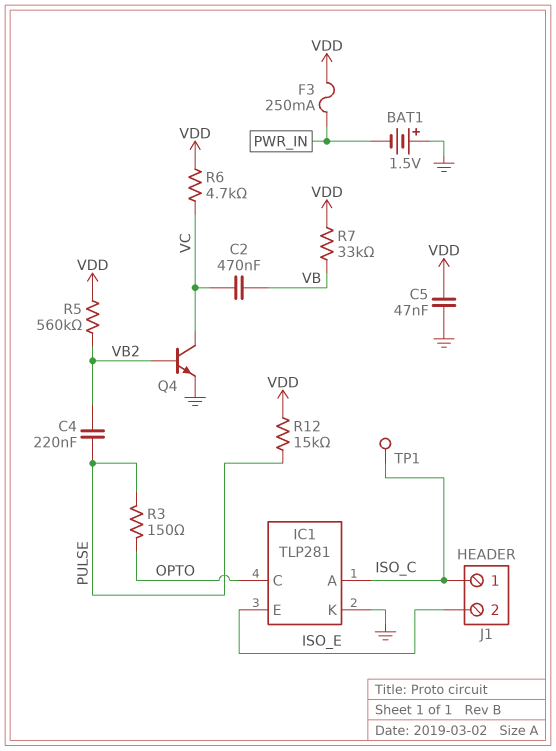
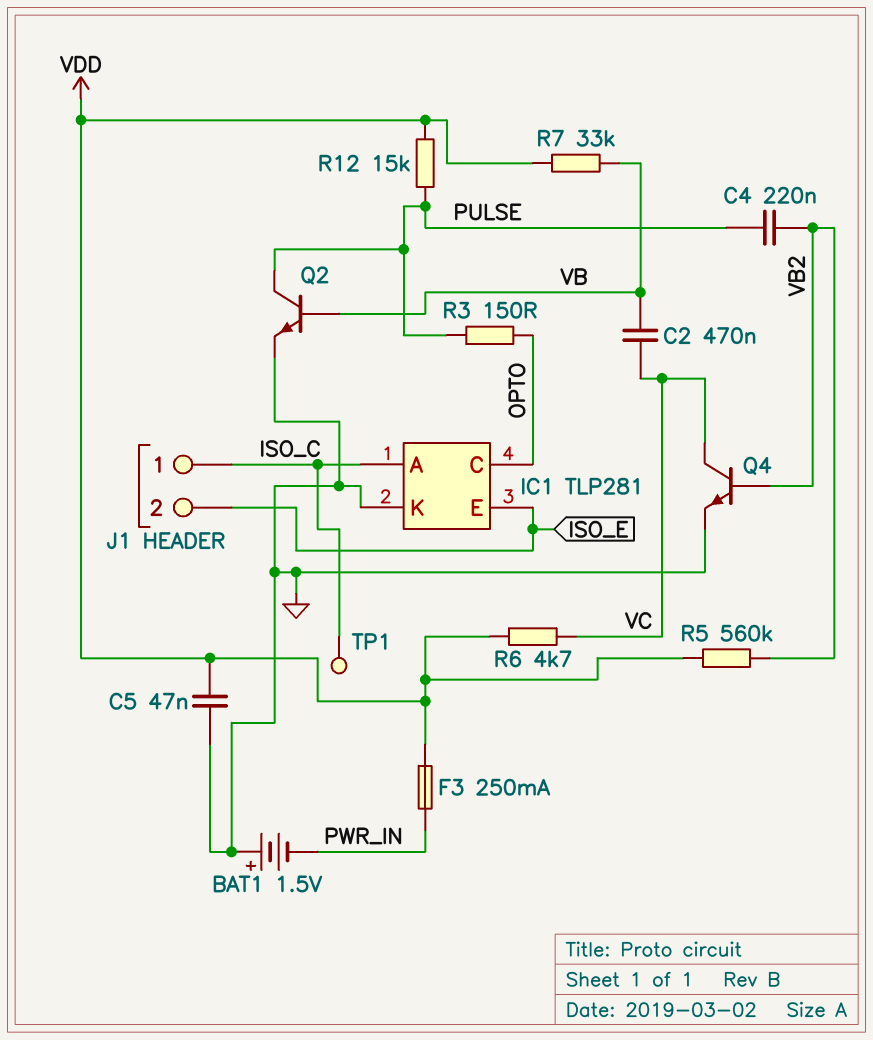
Q2: none -> NPN (B VB, C PULSE, E GND)

